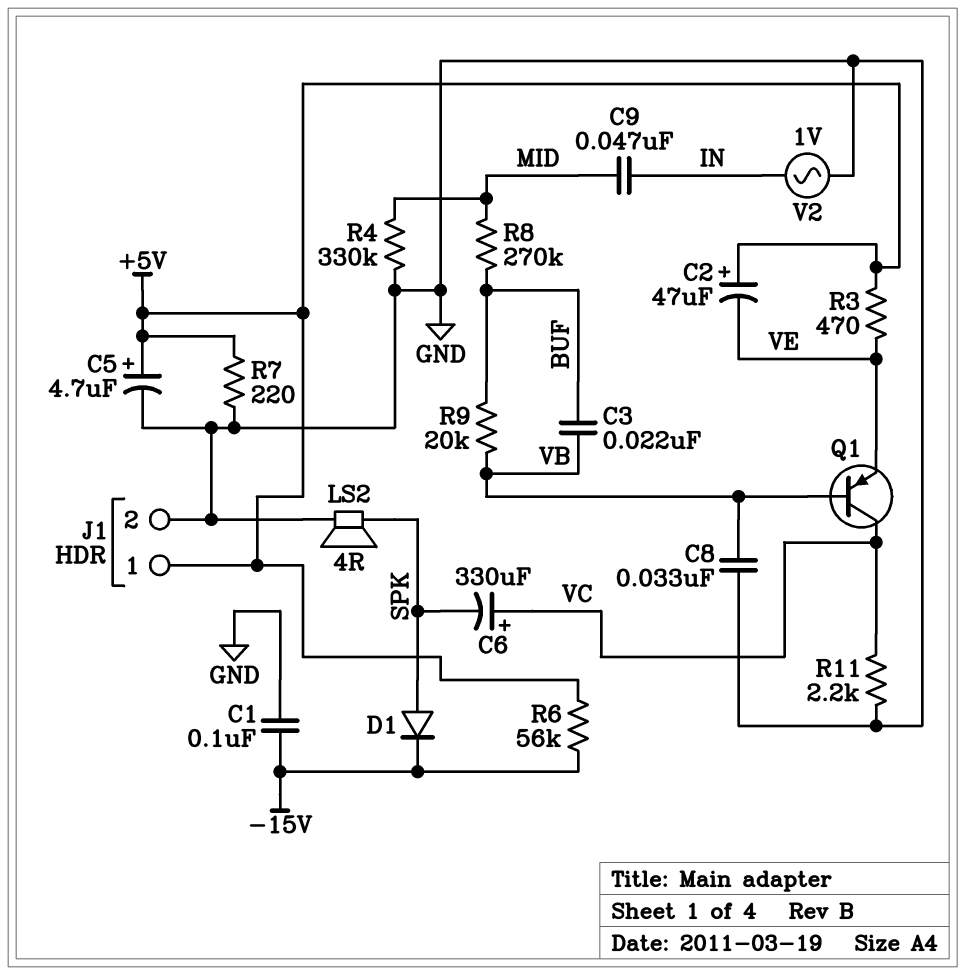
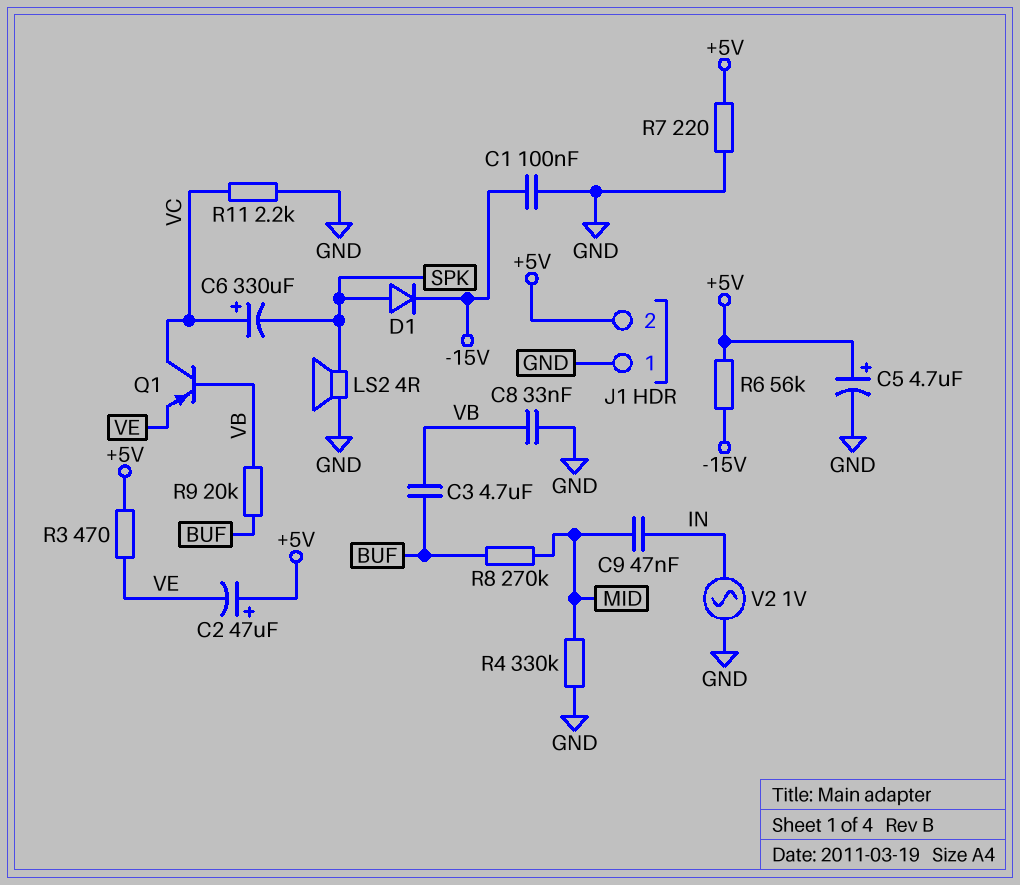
C3: 22nF (BUF, VB) -> 4.7uF (BUF, VB)
J1 pin 1: +5V -> GND
J1 pin 2: GND -> +5V

